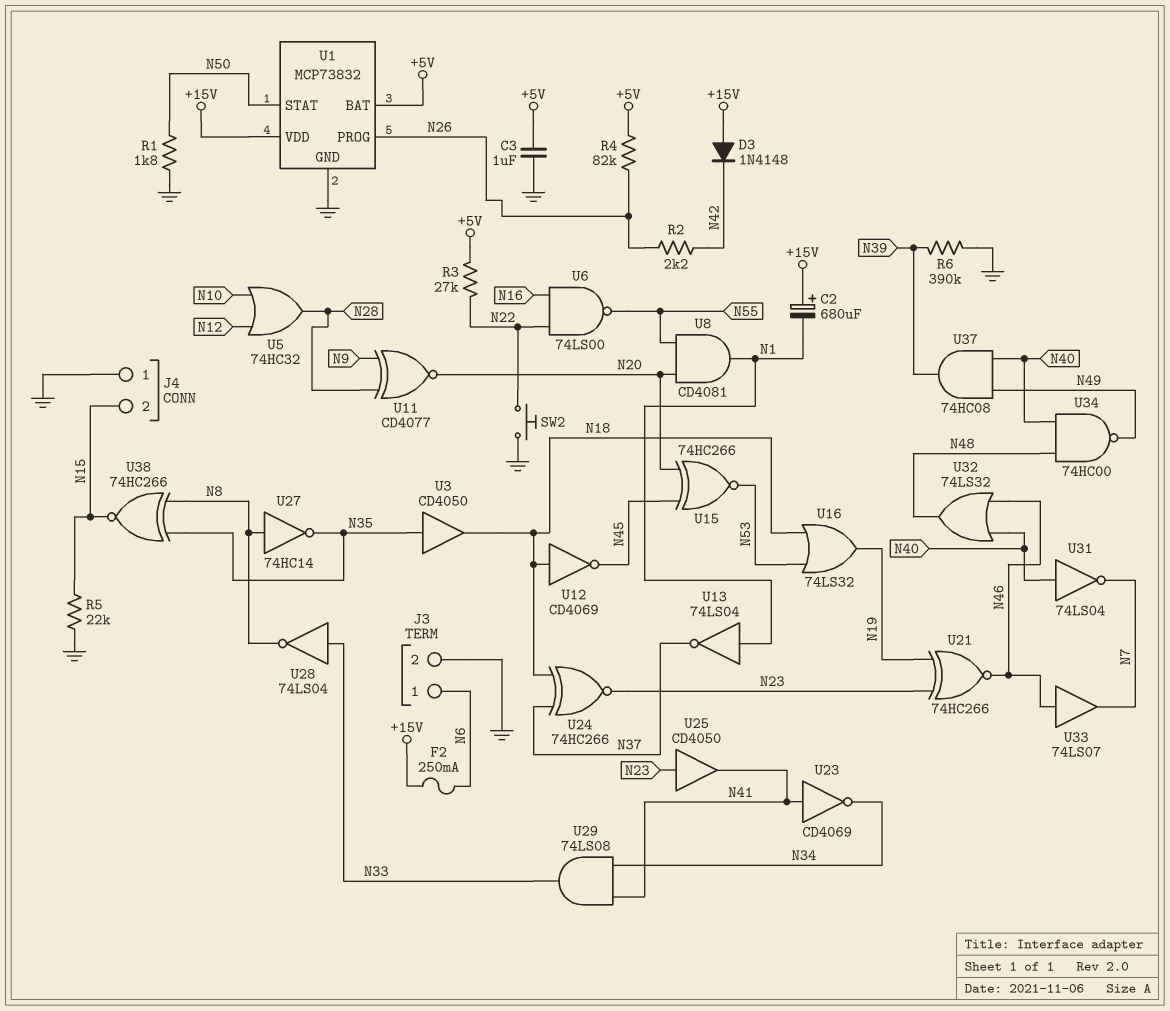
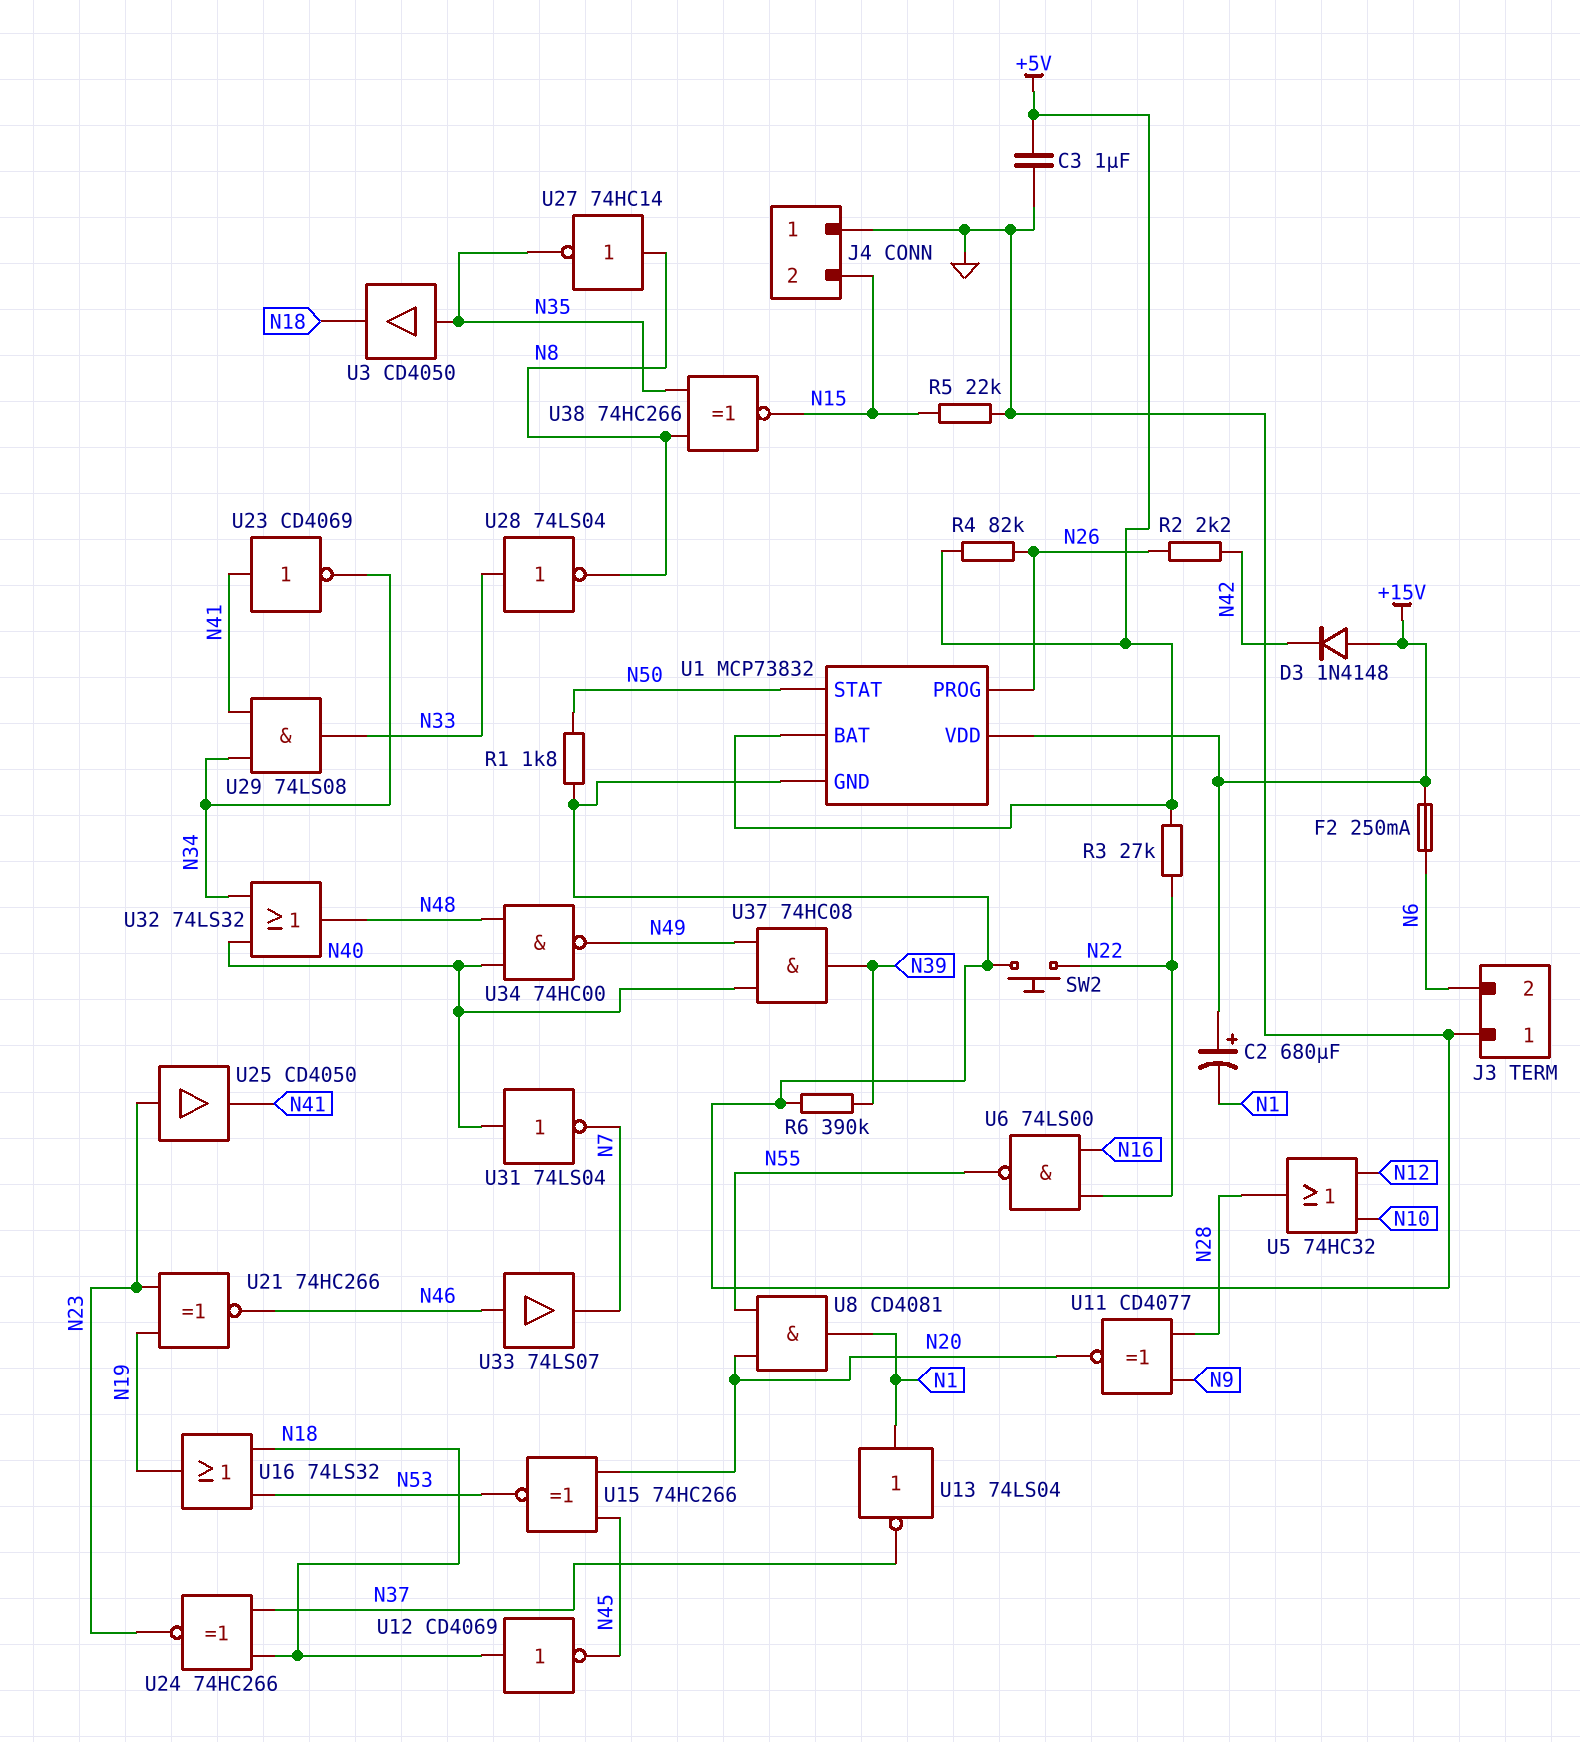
J3 pin 1: N6 -> GND
J3 pin 2: GND -> N6
U32: OR 74LS32 (in N40, in N46, out N48) -> OR 74LS32 (in N34, in N40, out N48)

